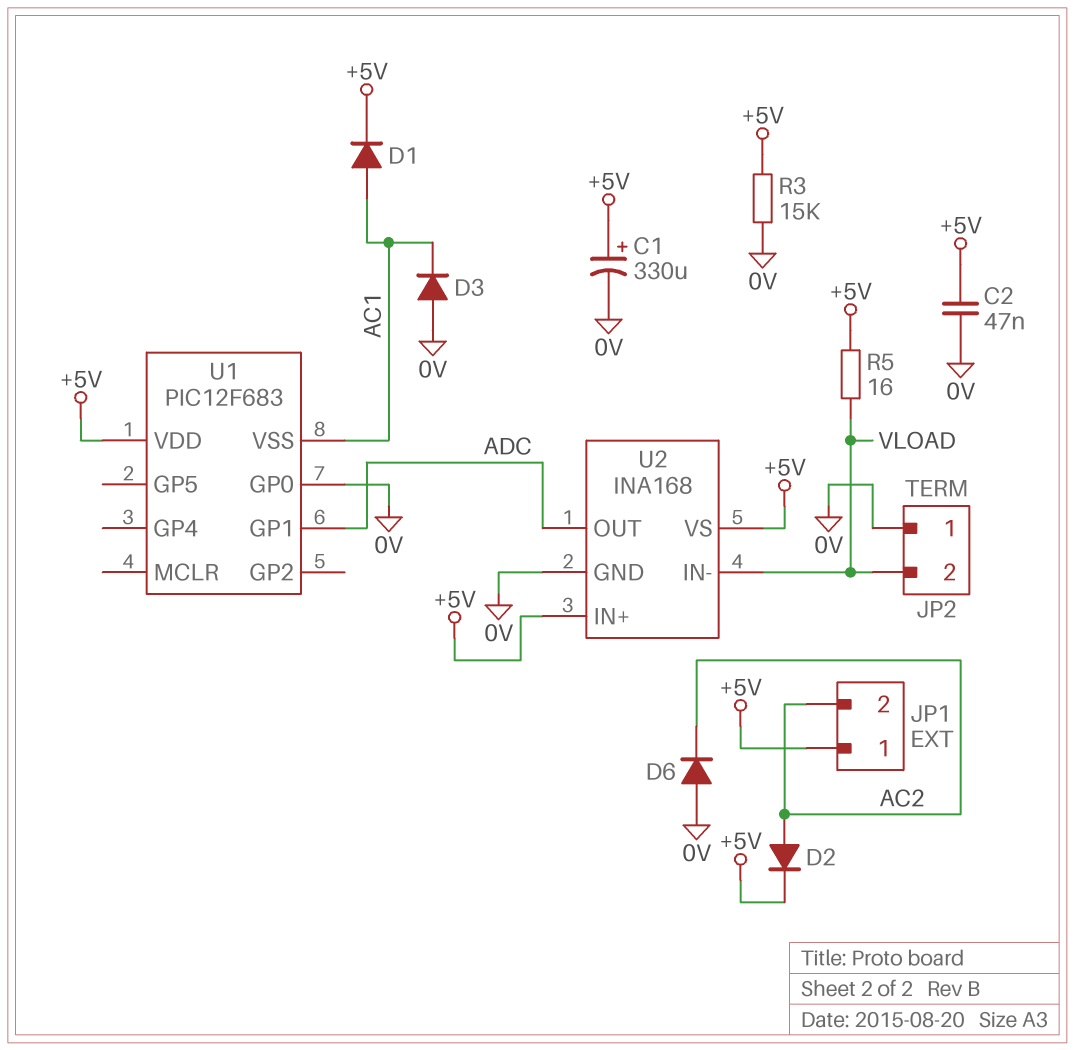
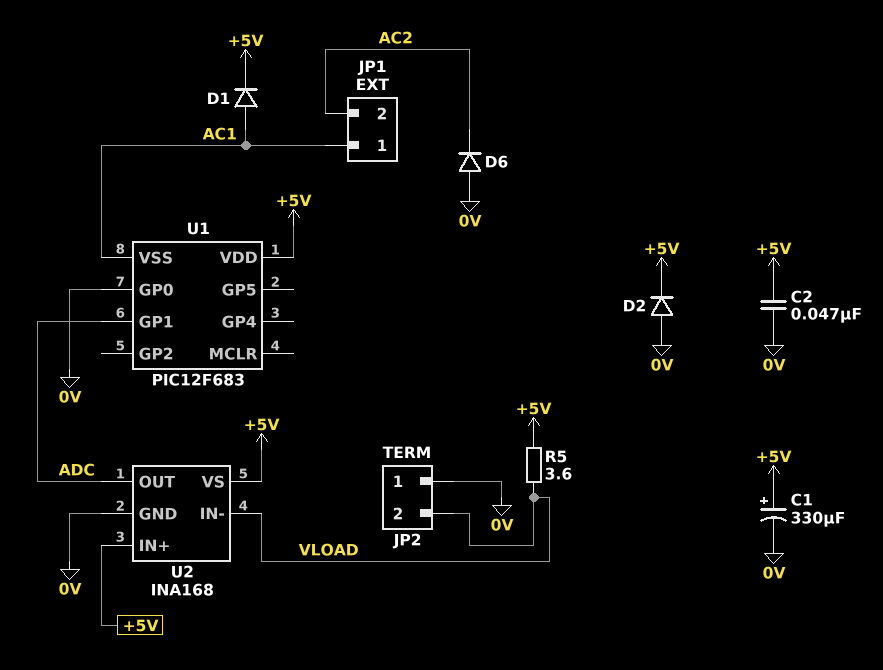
D2: diode (A AC2, K +5V) -> diode (A 0V, K +5V)
D3: diode (A 0V, K AC1) -> none
JP1 pin 1: +5V -> AC1
R3: 15k (+5V, 0V) -> none
R5: 16 (+5V, VLOAD) -> 3.6 (+5V, VLOAD)

